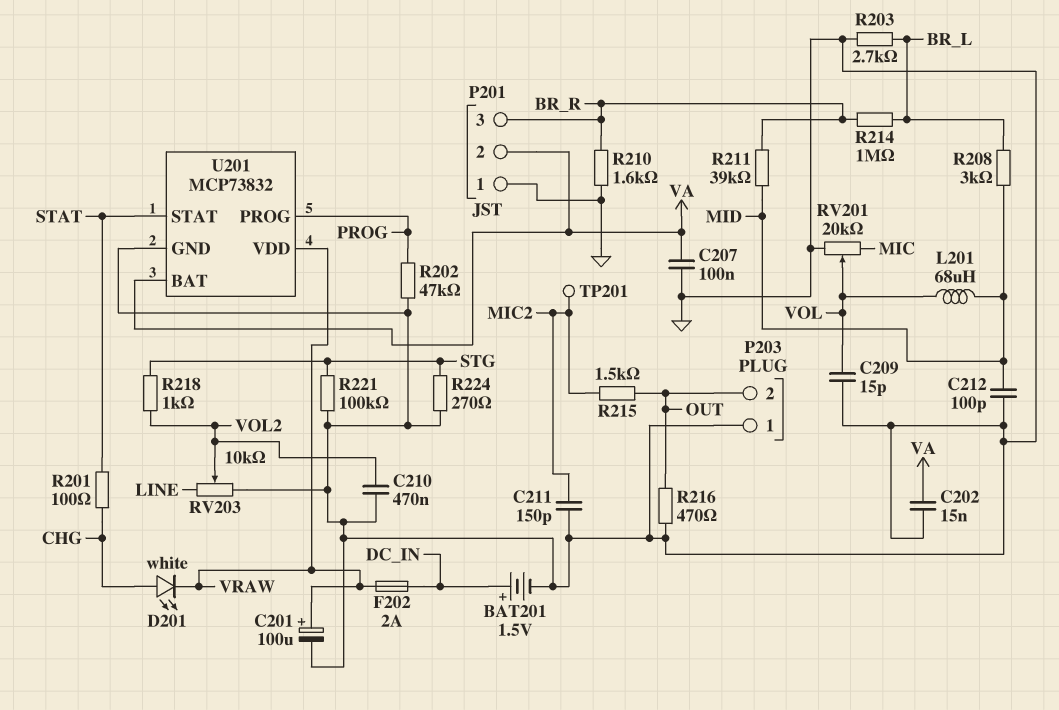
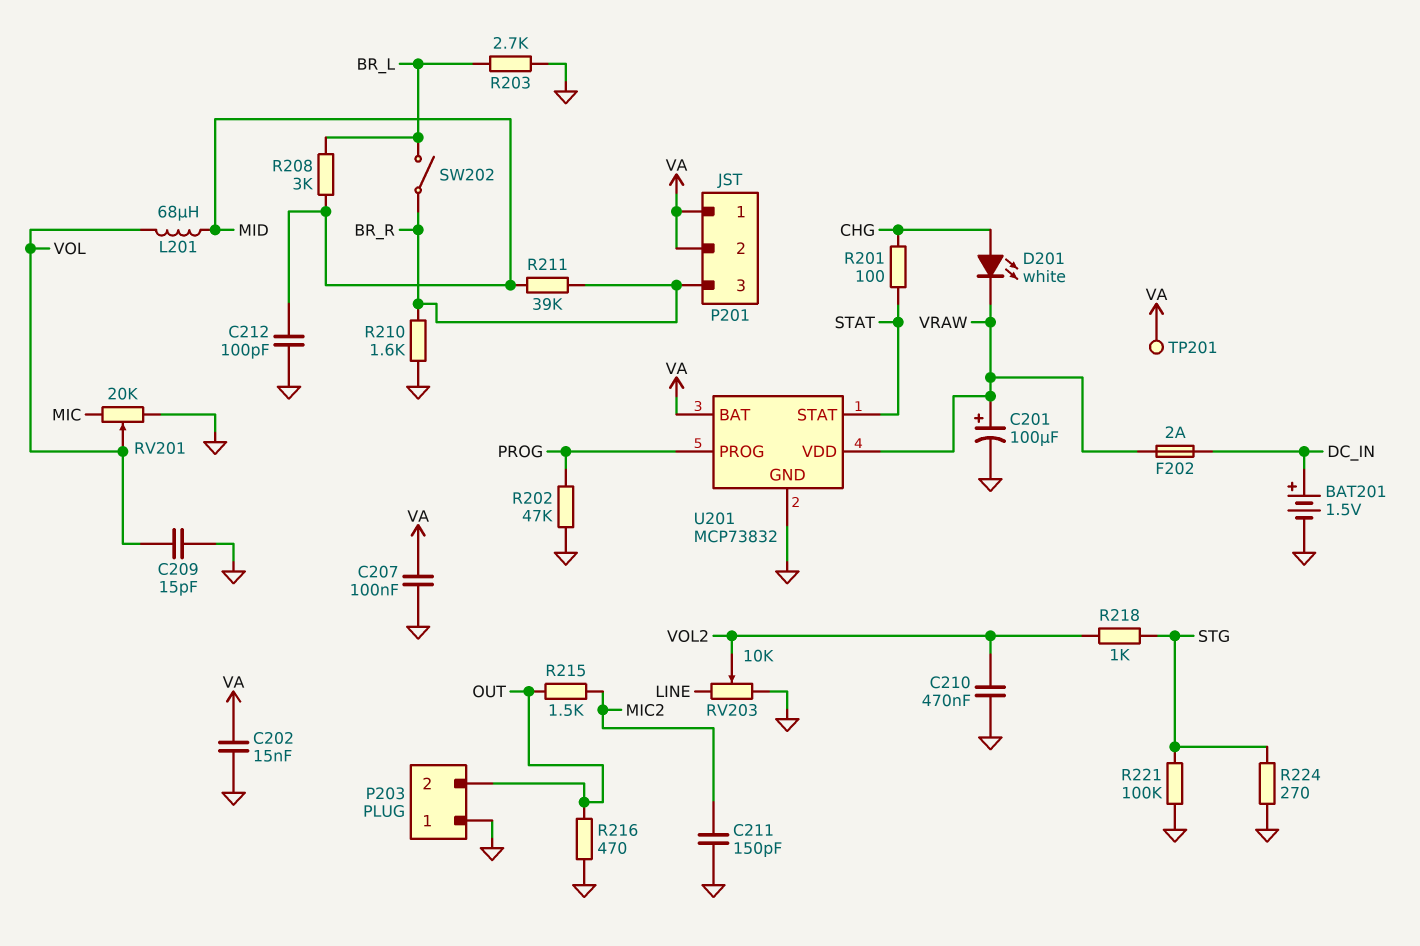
P201 pin 1: GND -> VA
R214: 1M (BR_L, BR_R) -> none
SW202: none -> switch (BR_L, BR_R)
TP201: test point (MIC2) -> test point (VA)

